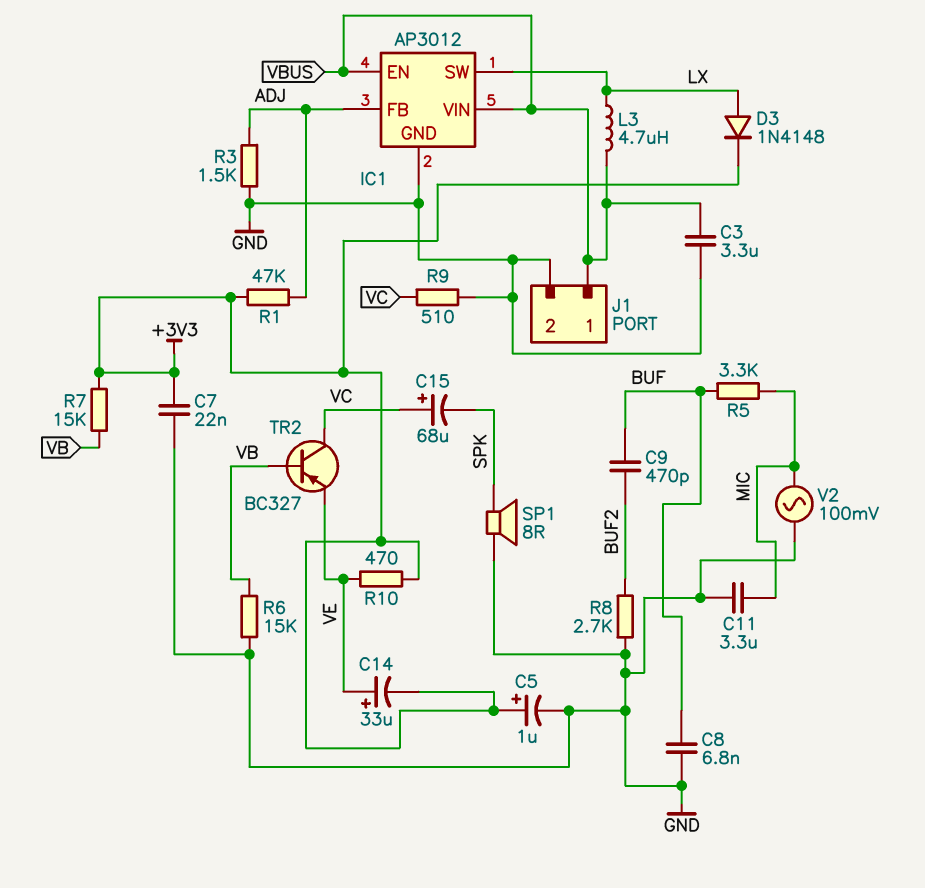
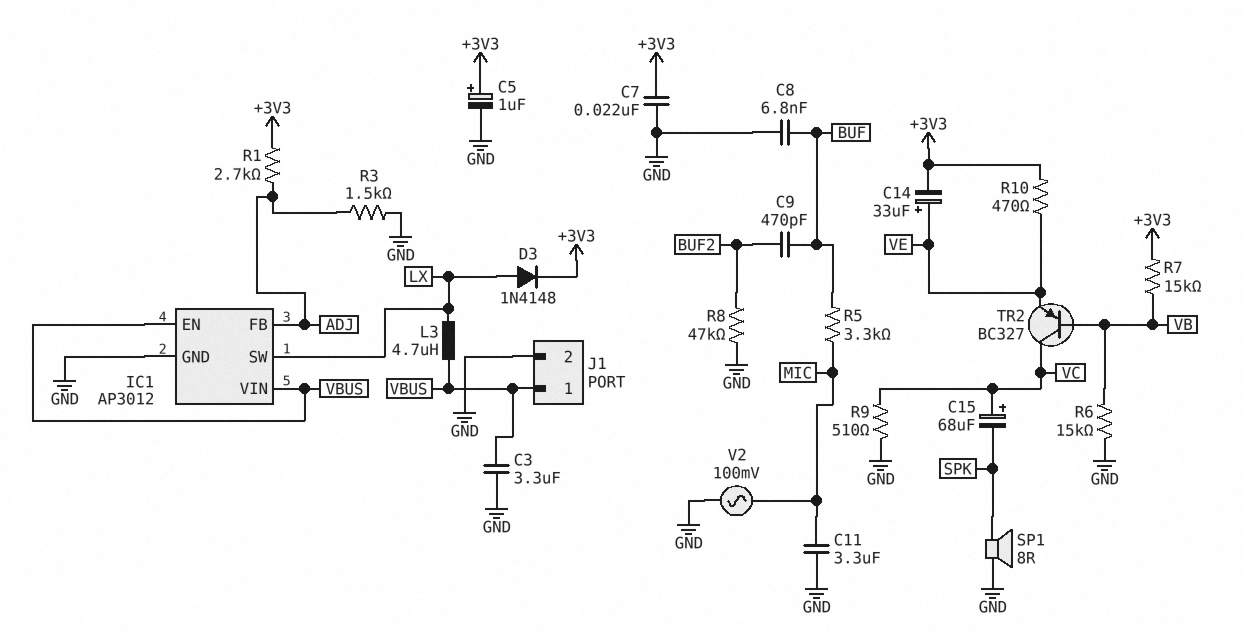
R1: 47k (+3V3, ADJ) -> 2.7k (+3V3, ADJ)
R8: 2.7k (BUF2, GND) -> 47k (BUF2, GND)

